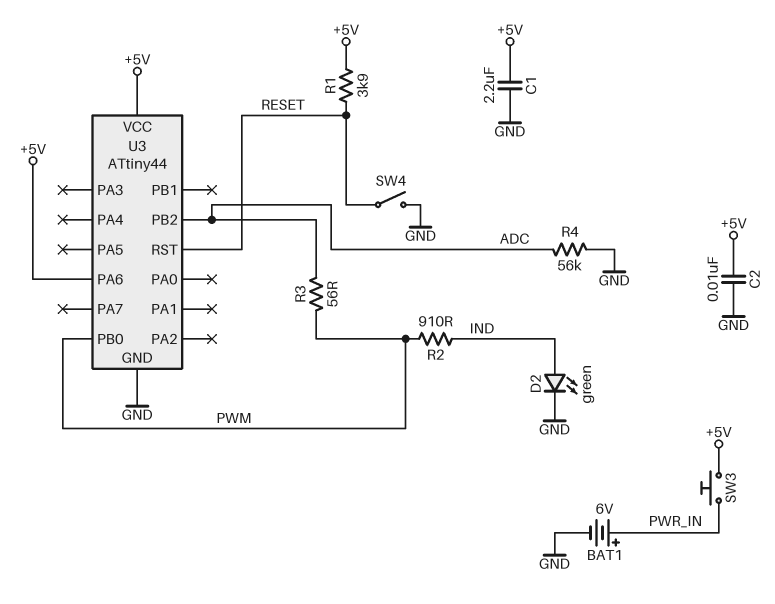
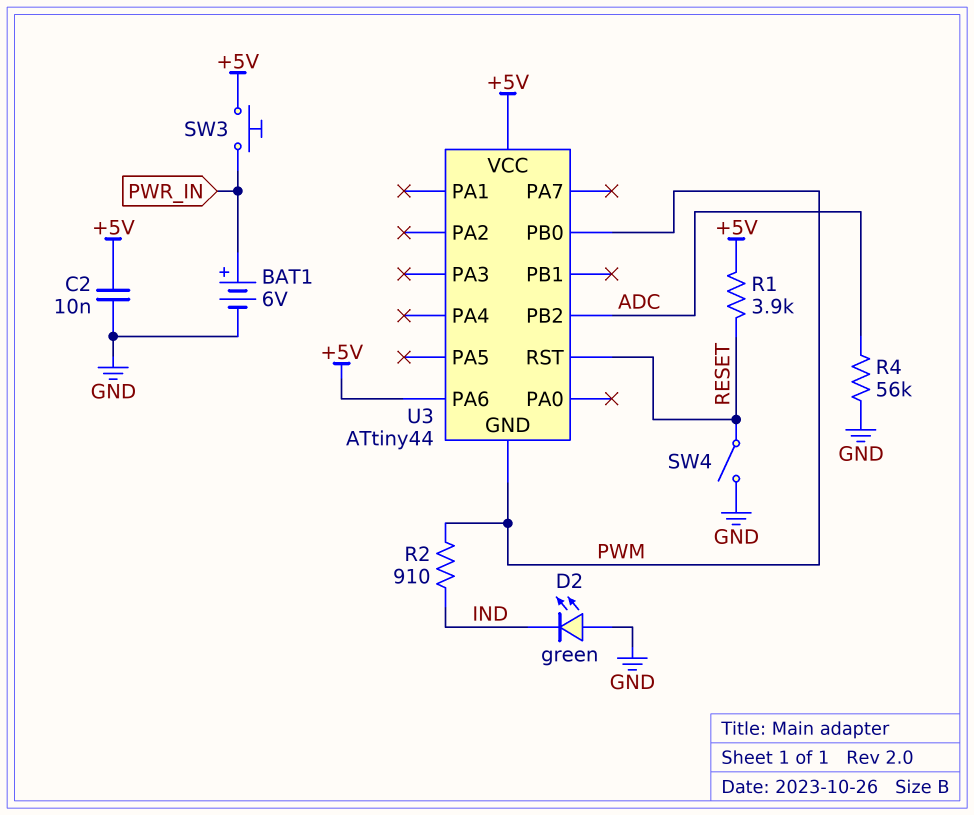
C1: 2.2uF (+5V, GND) -> none
D2: LED green (A IND, K GND) -> LED green (A GND, K IND)
R3: 56 (ADC, PWM) -> none
U3 pin GND: GND -> PWM

